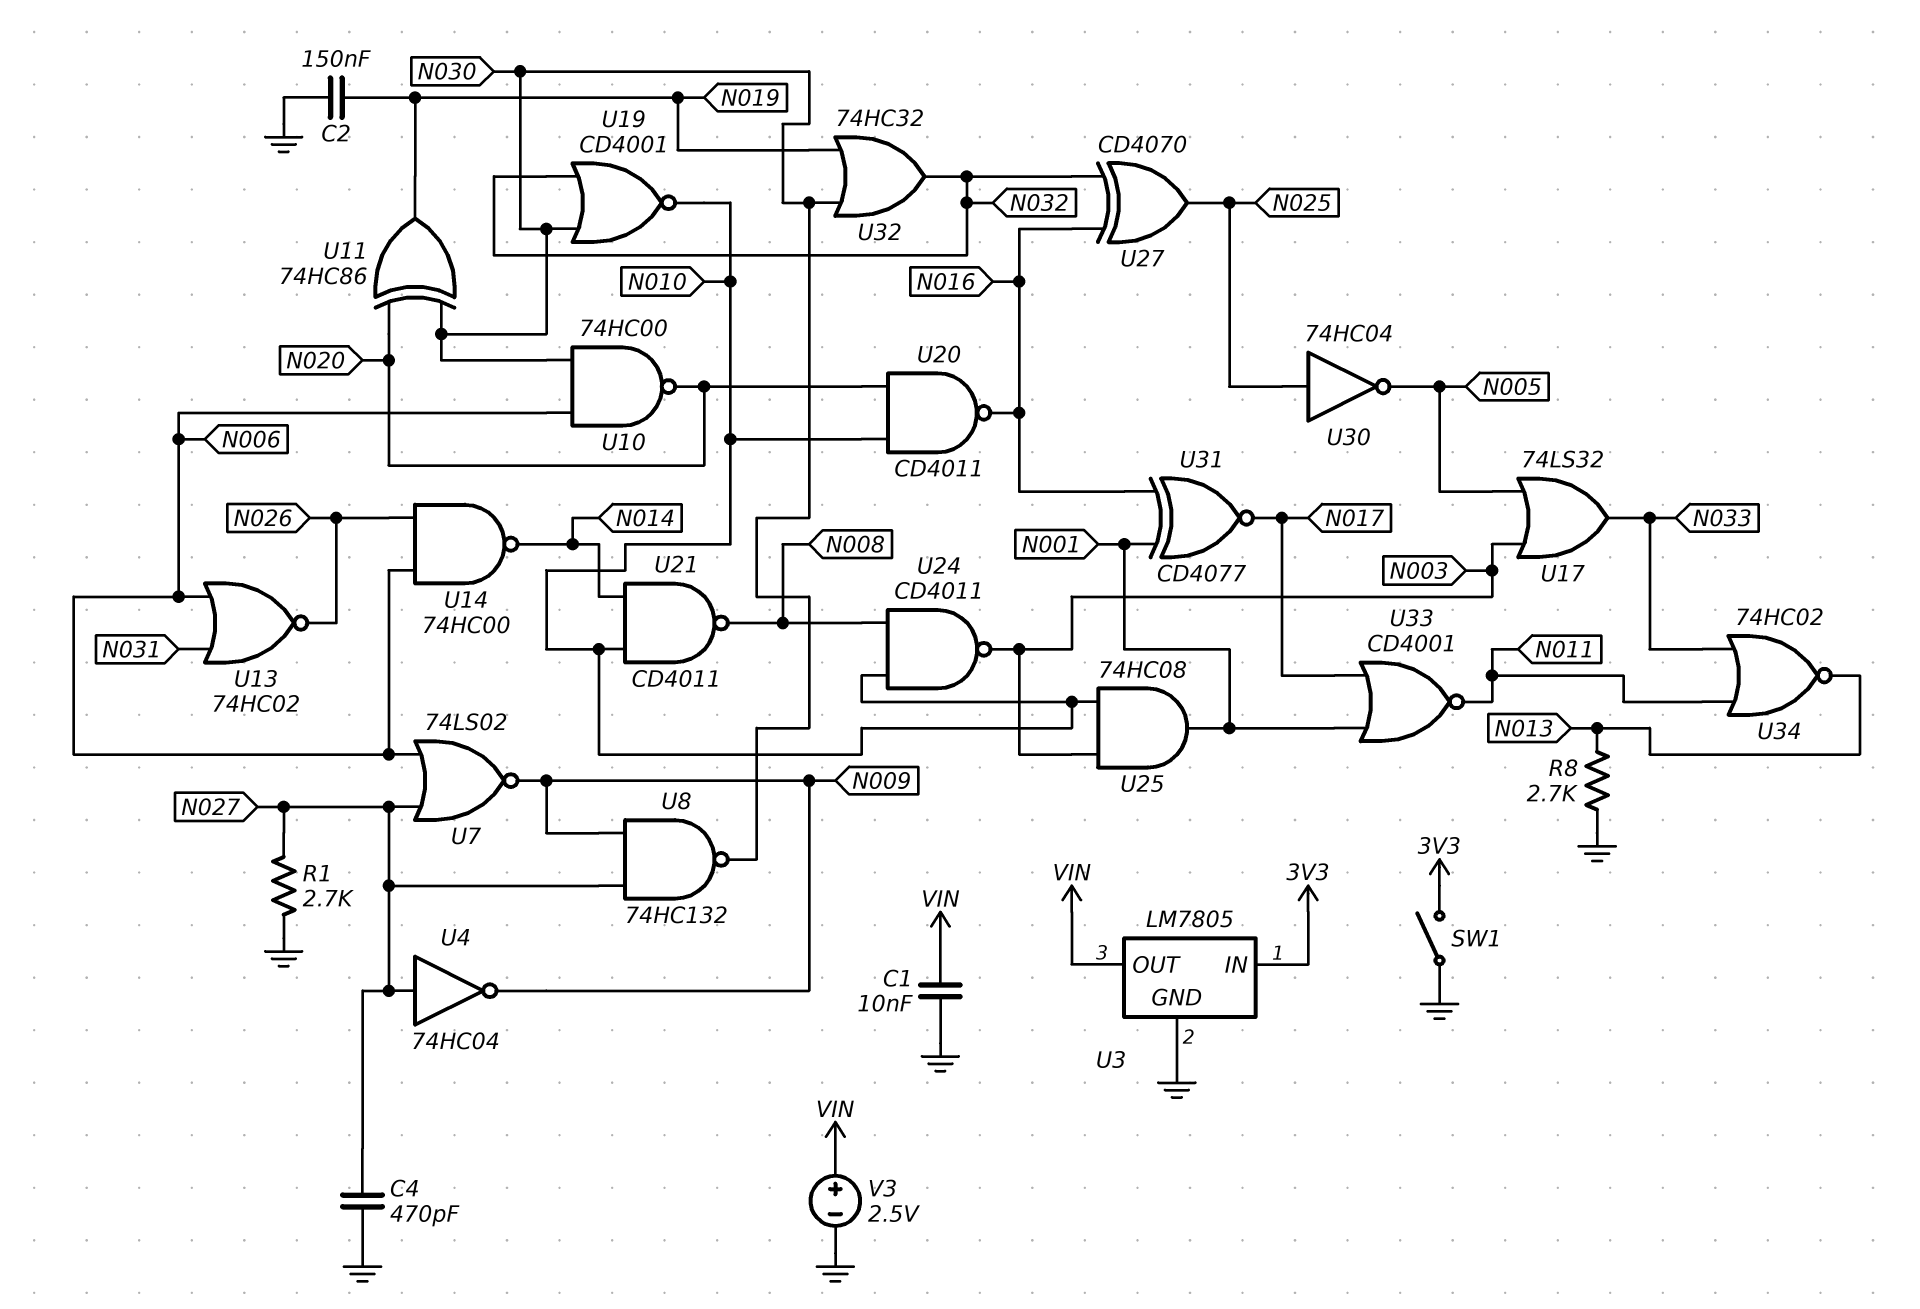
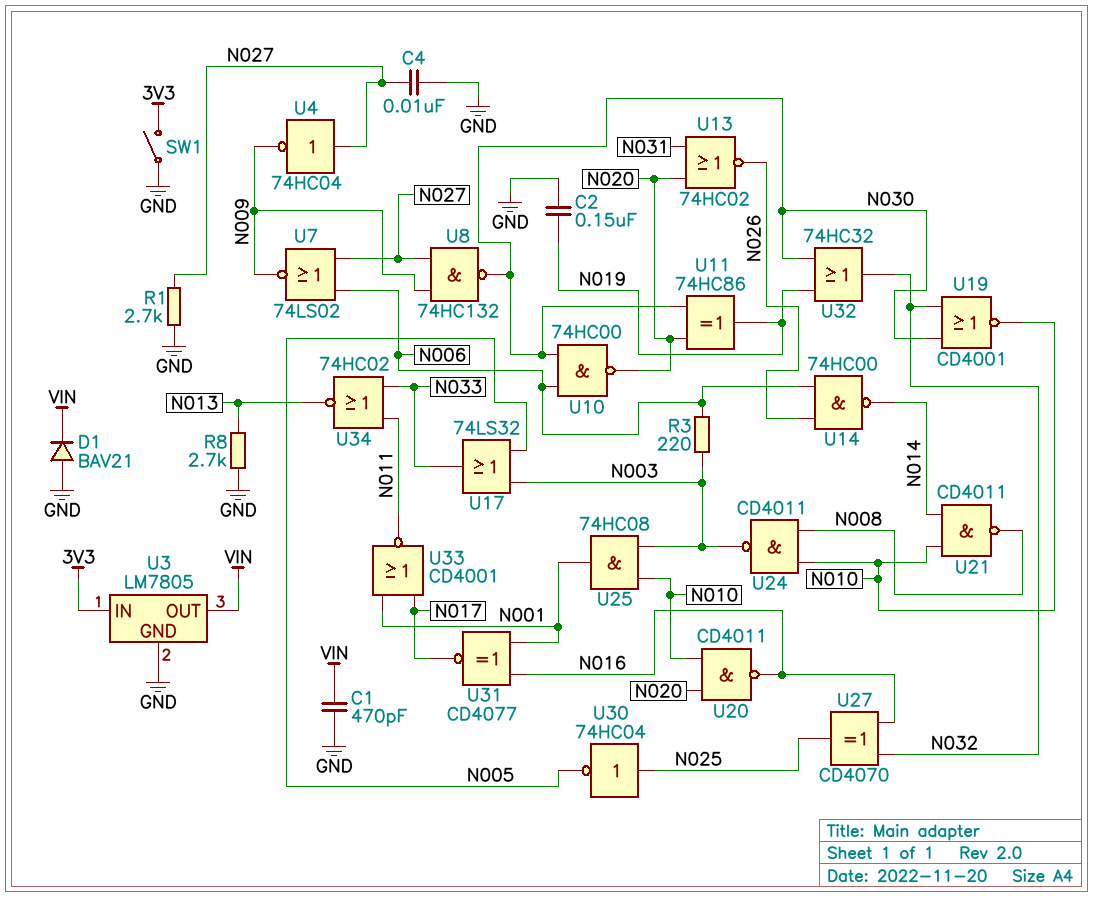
C1: 10nF (GND, VIN) -> 470pF (GND, VIN)
C4: 470pF (GND, N027) -> 10nF (GND, N027)
D1: none -> diode BAV21 (A GND, K VIN)
R3: none -> 220 (N003, N006)
U13: NOR 74HC02 (in N006, in N031, out N026) -> NOR 74HC02 (in N020, in N031, out N026)
V3: 2.5V (plus VIN, minus GND) -> none

